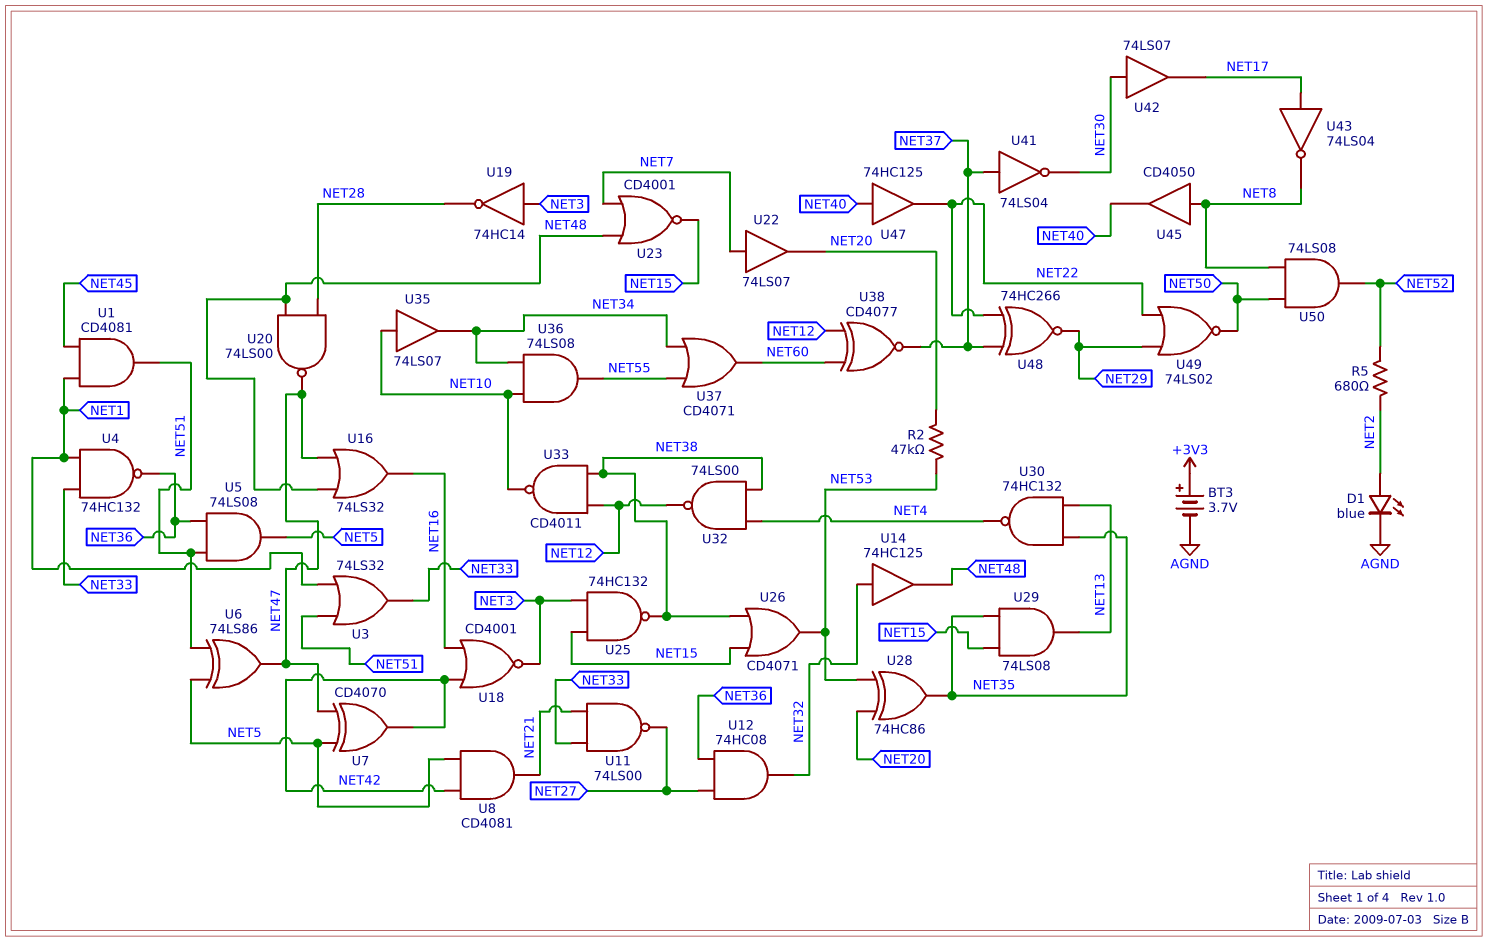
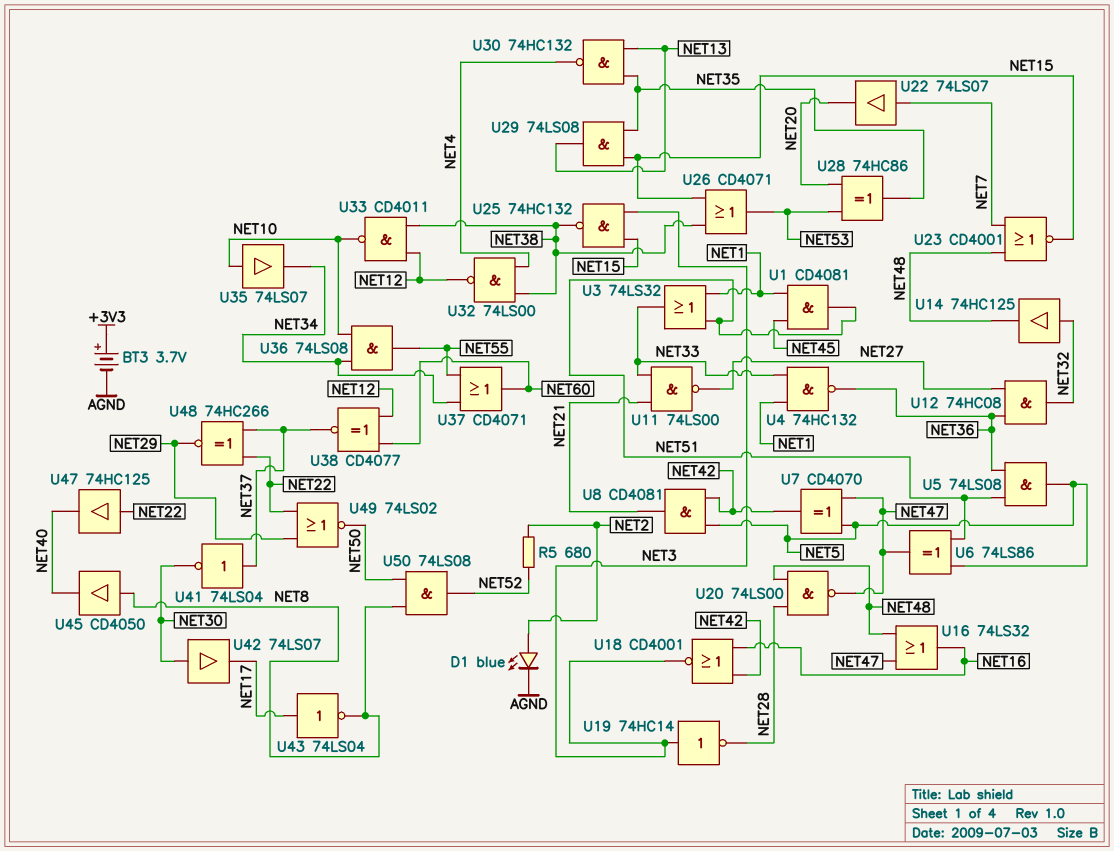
R2: 47k (NET20, NET53) -> none
U47: buffer 74HC125 (in NET40, out NET22) -> buffer 74HC125 (in NET22, out NET40)

